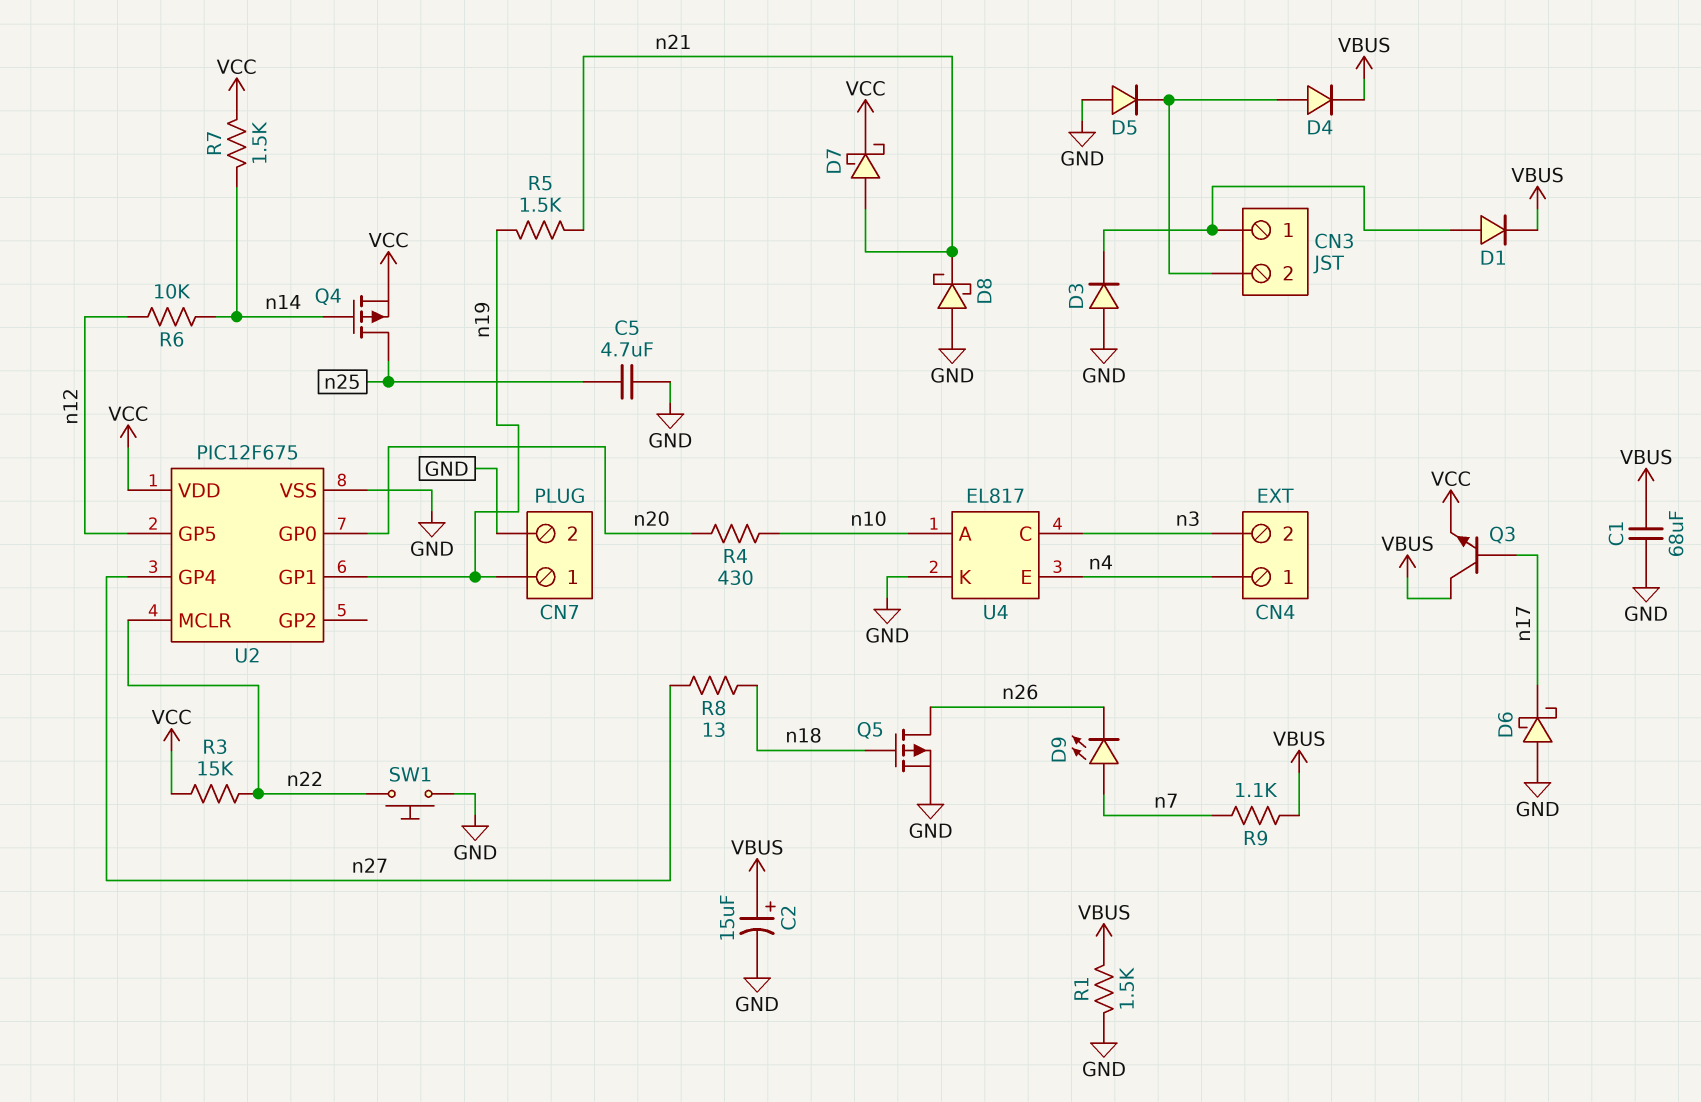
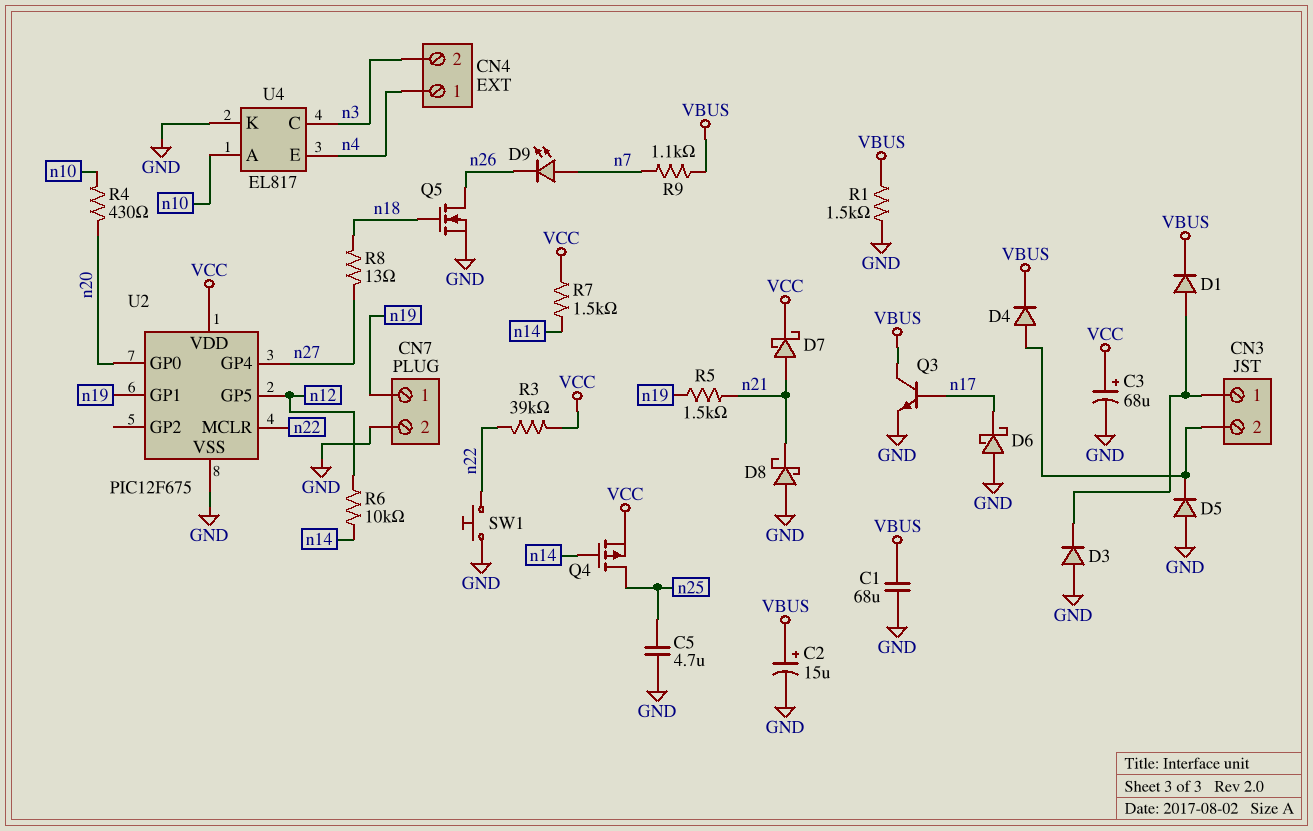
C3: none -> 68uF (plus VCC, minus GND)
Q3: NPN (B n17, C VBUS, E VCC) -> NPN (B n17, C VBUS, E GND)
Q5: PMOS (G n18, D n26, S GND) -> NMOS (G n18, D n26, S GND)
R3: 15k (VCC, n22) -> 39k (VCC, n22)

